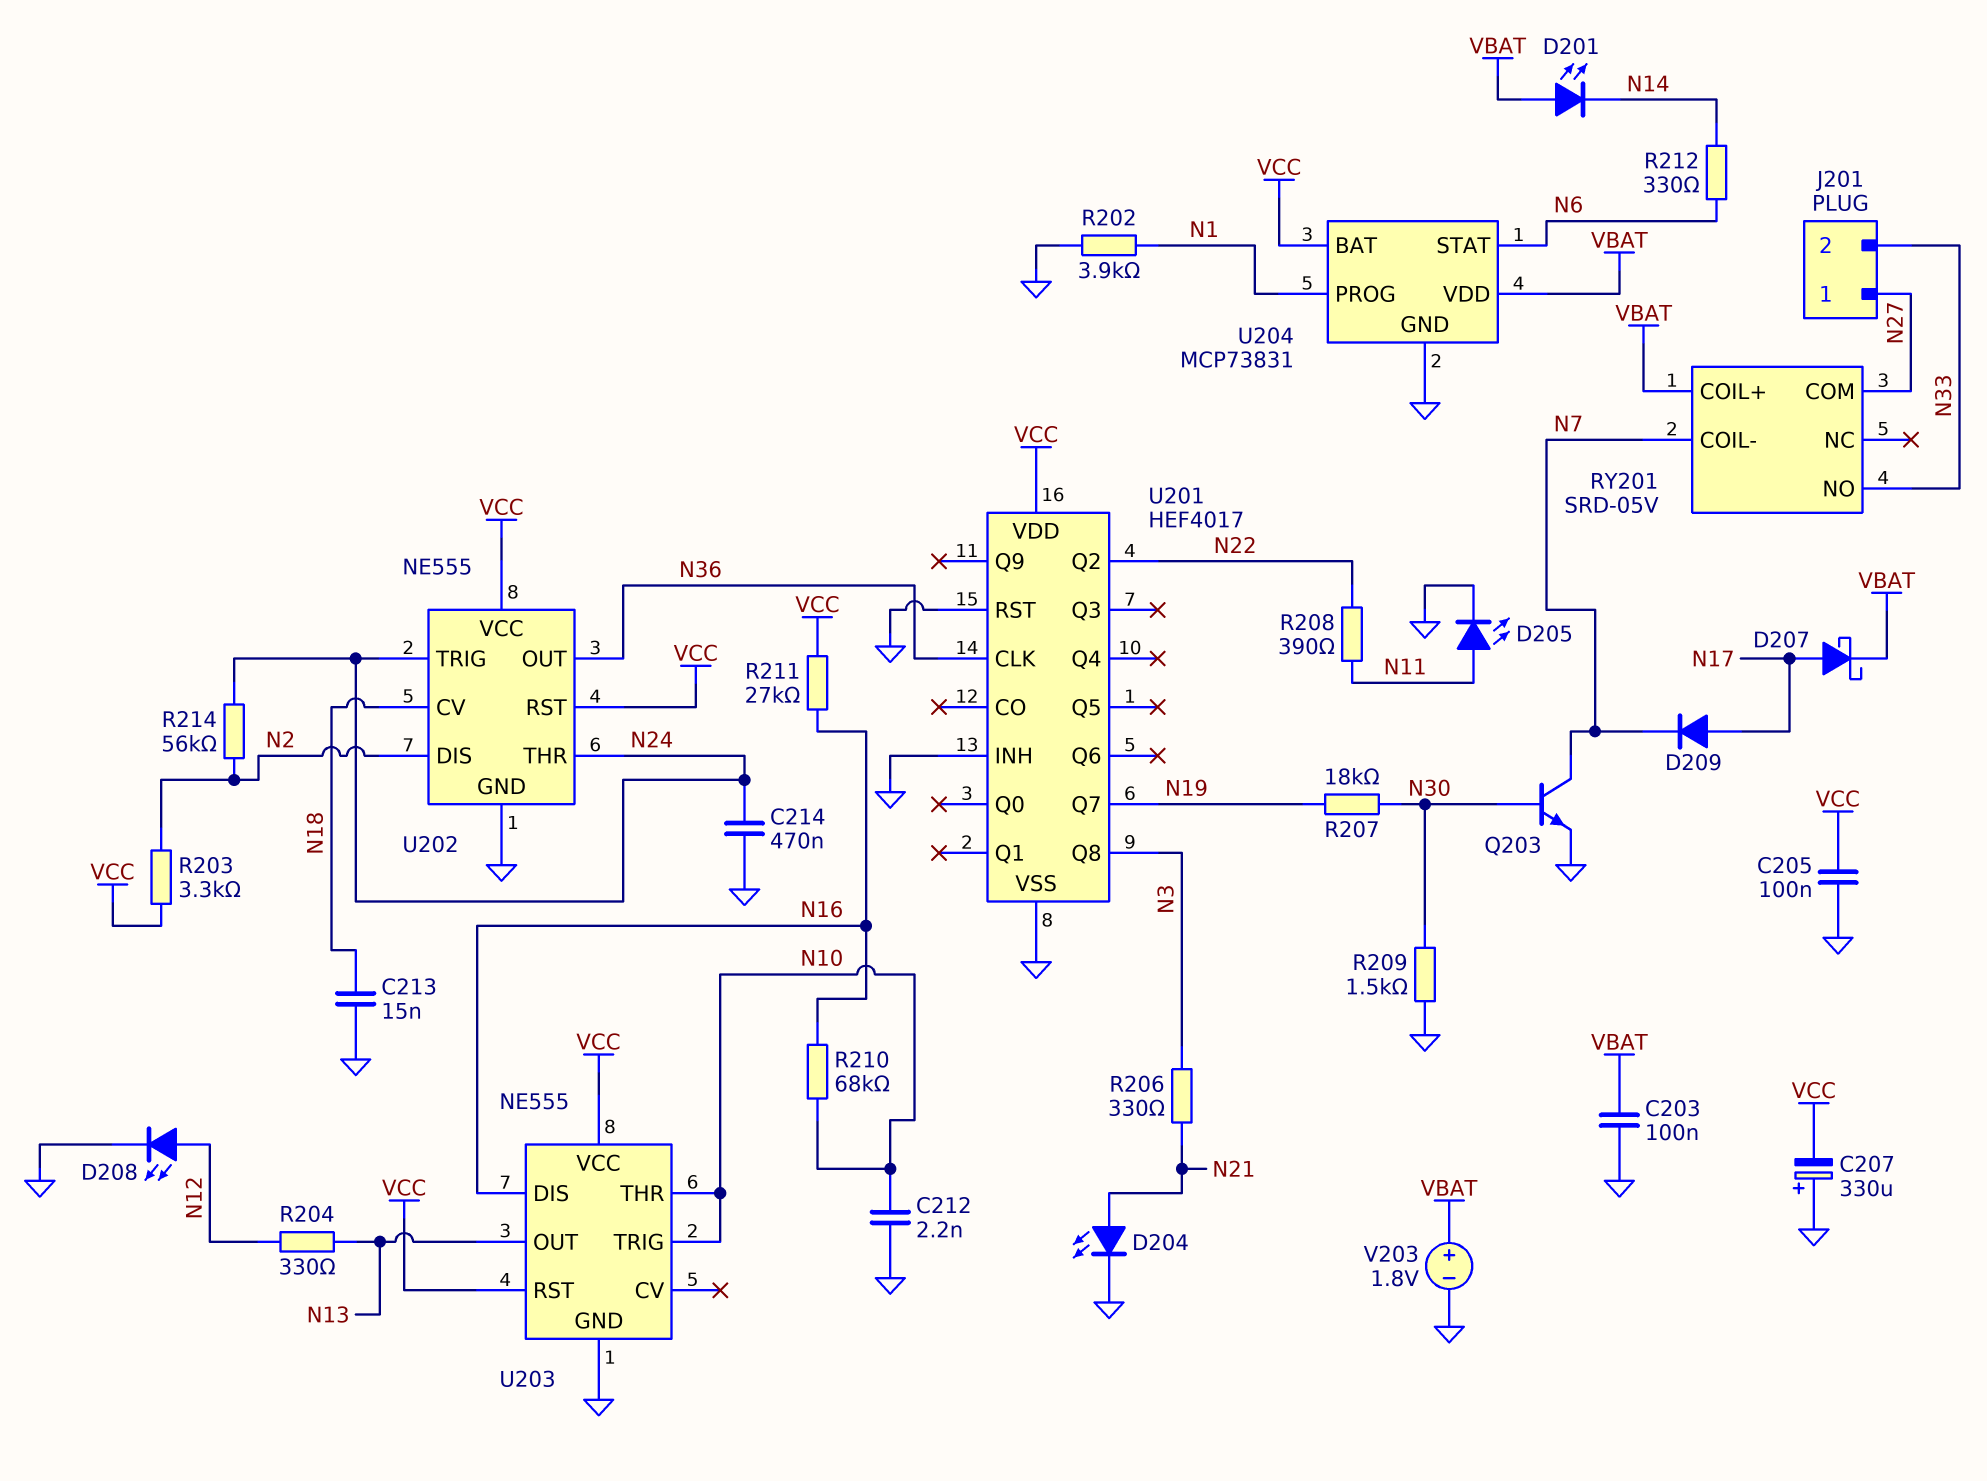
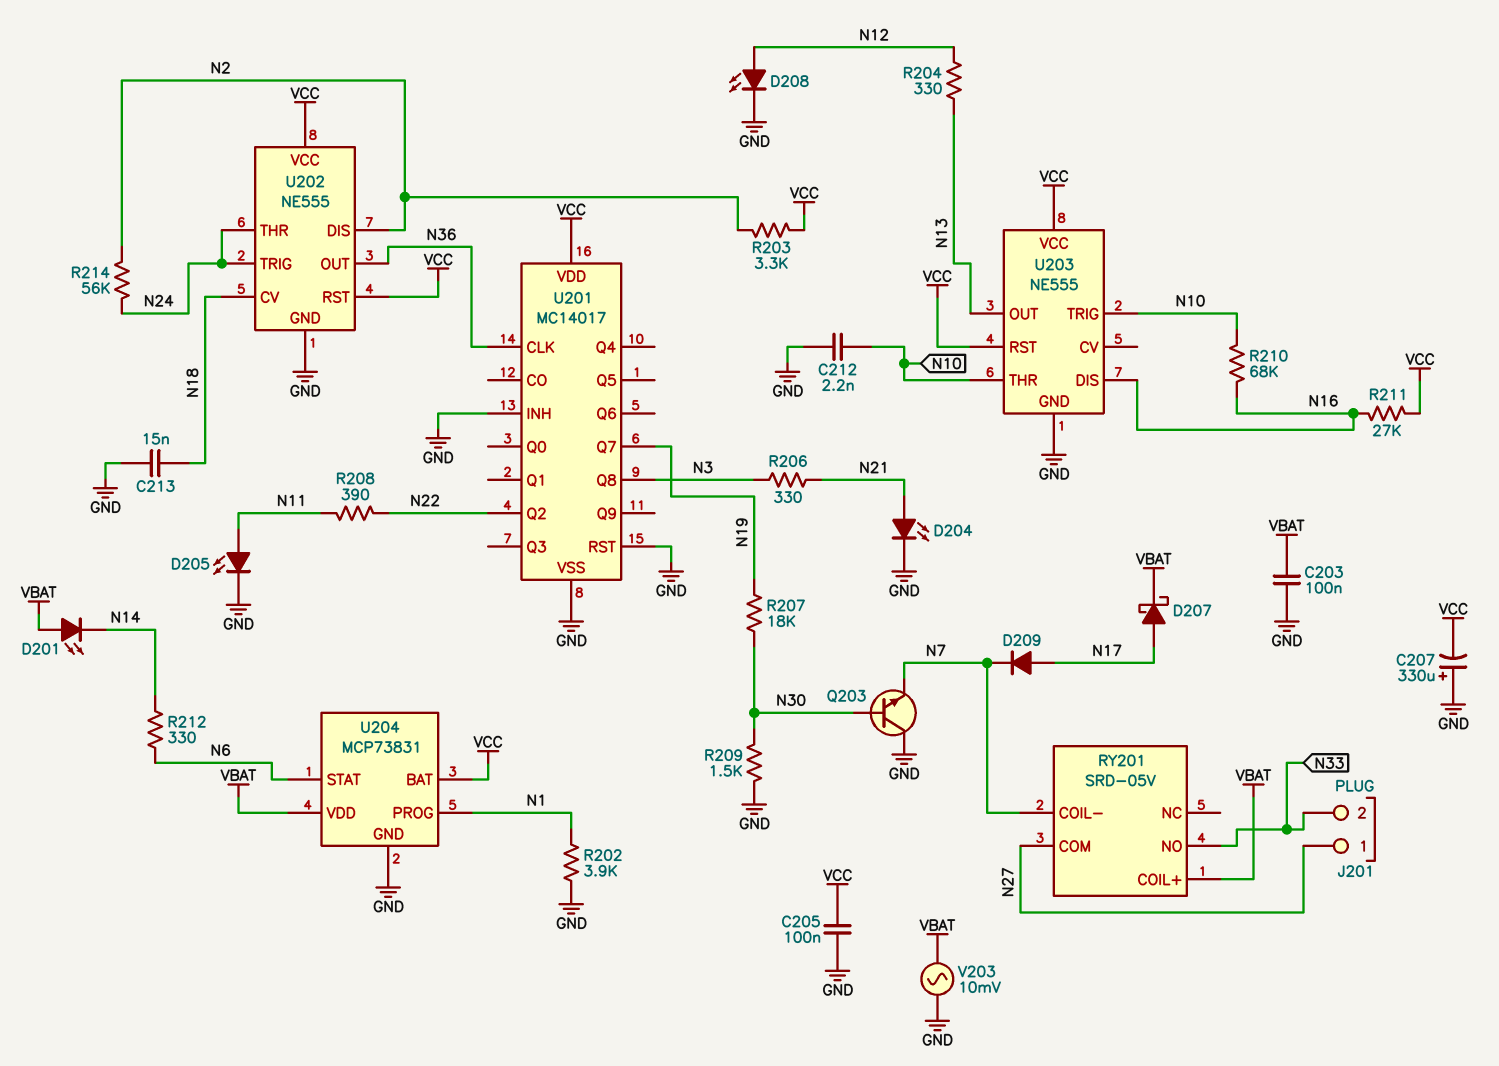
C214: 470nF (GND, N24) -> none
Q203: NPN (B N30, C N7, E GND) -> NPN (B N30, C GND, E N7)
U201: HEF4017 -> MC14017
V203: 1.8V (plus VBAT, minus GND) -> AC 10mV (GND, VBAT)

